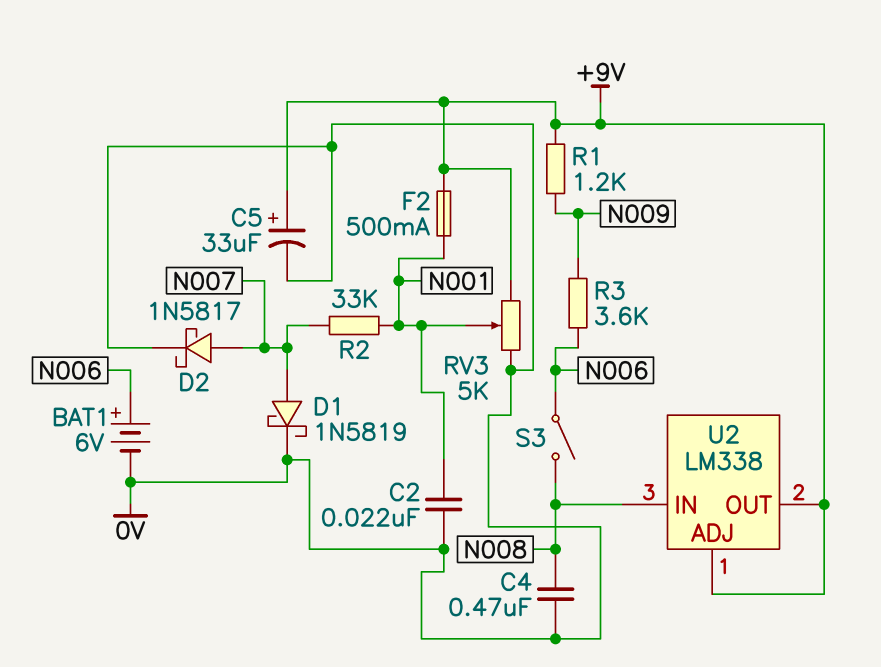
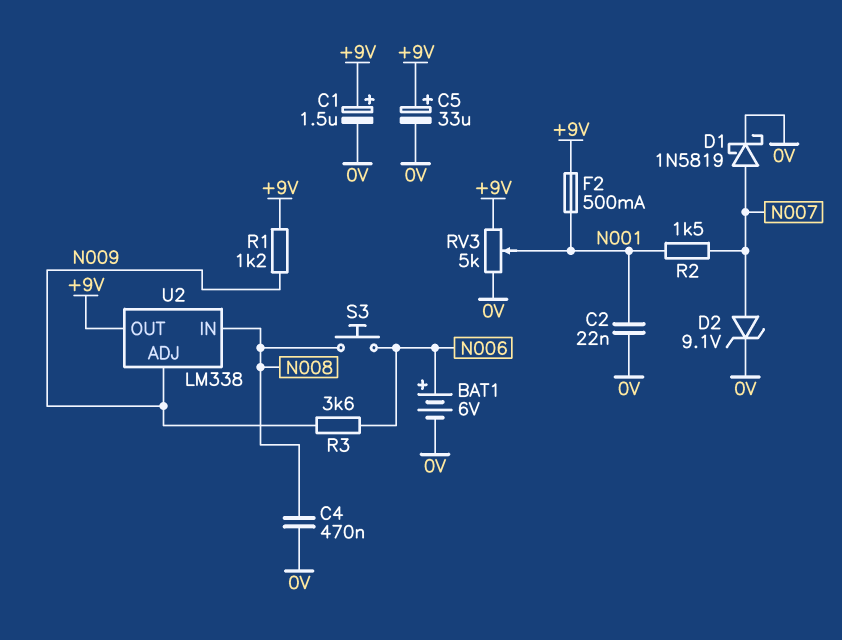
C1: none -> 1.5uF (plus +9V, minus 0V)
D2: schottky 1N5817 (A N007, K 0V) -> zener 9.1V (A N007, K 0V)
R2: 33k (N001, N007) -> 1.5k (N001, N007)
S3: switch (N006, N008) -> button (N006, N008)
U2 pin ADJ: +9V -> N009

